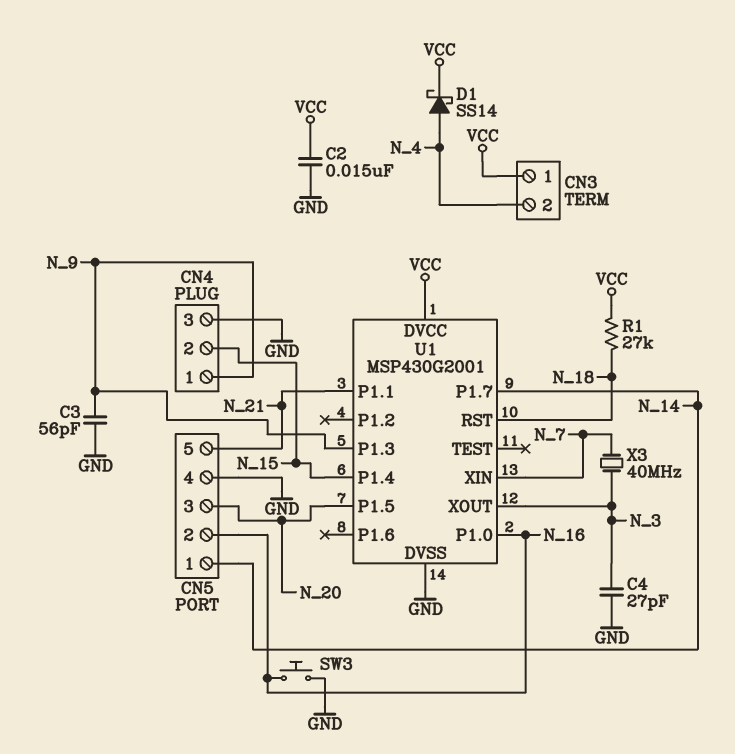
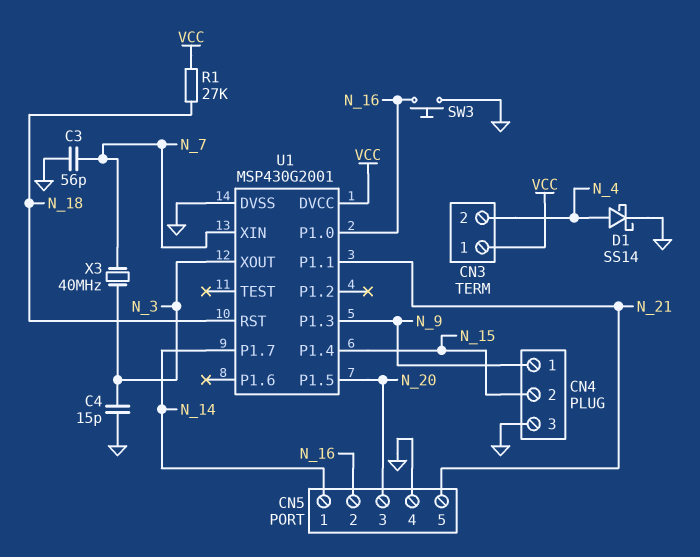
C2: 15nF (GND, VCC) -> none
C3: 56pF (GND, N_9) -> 56pF (GND, N_7)
C4: 27pF (GND, N_3) -> 15pF (GND, N_3)
D1: schottky SS14 (A N_4, K VCC) -> schottky SS14 (A N_4, K GND)

